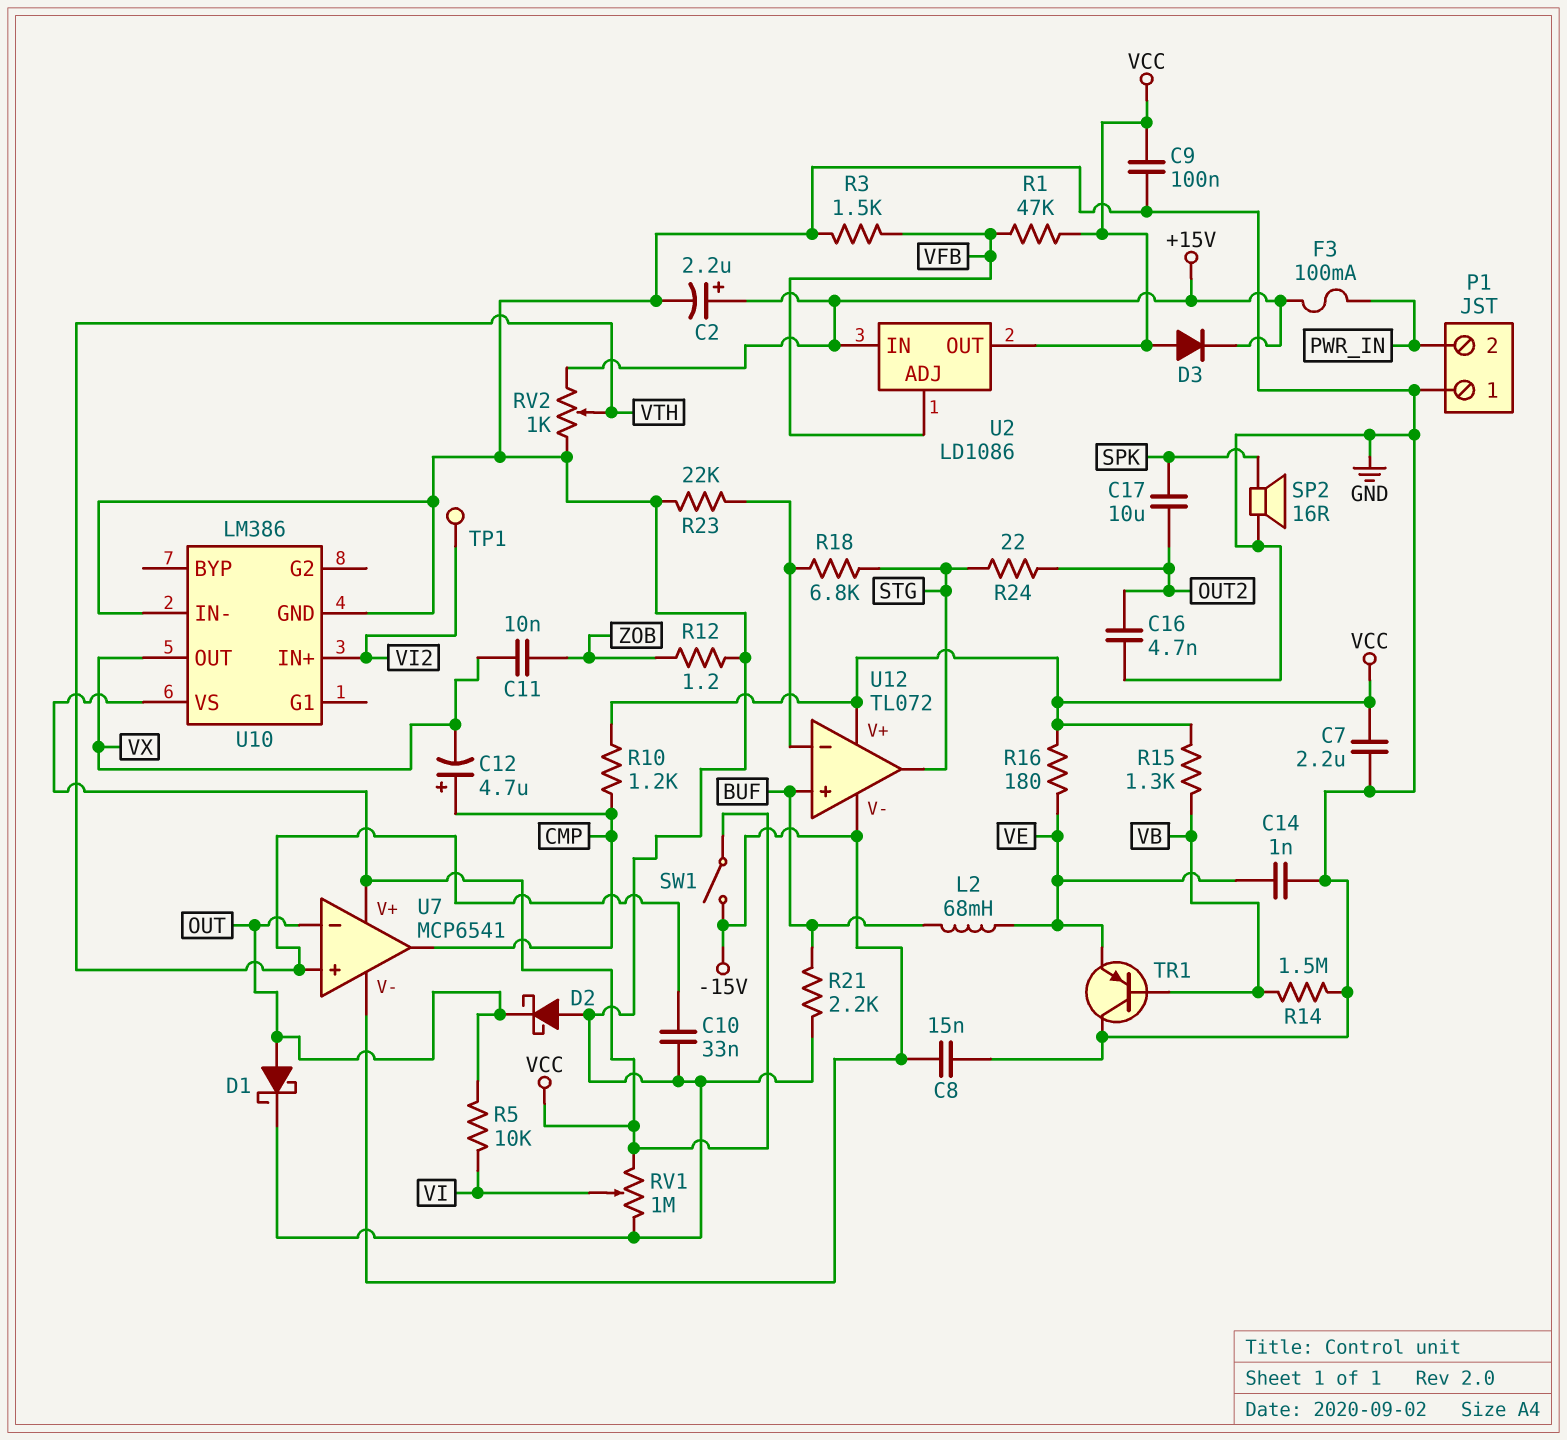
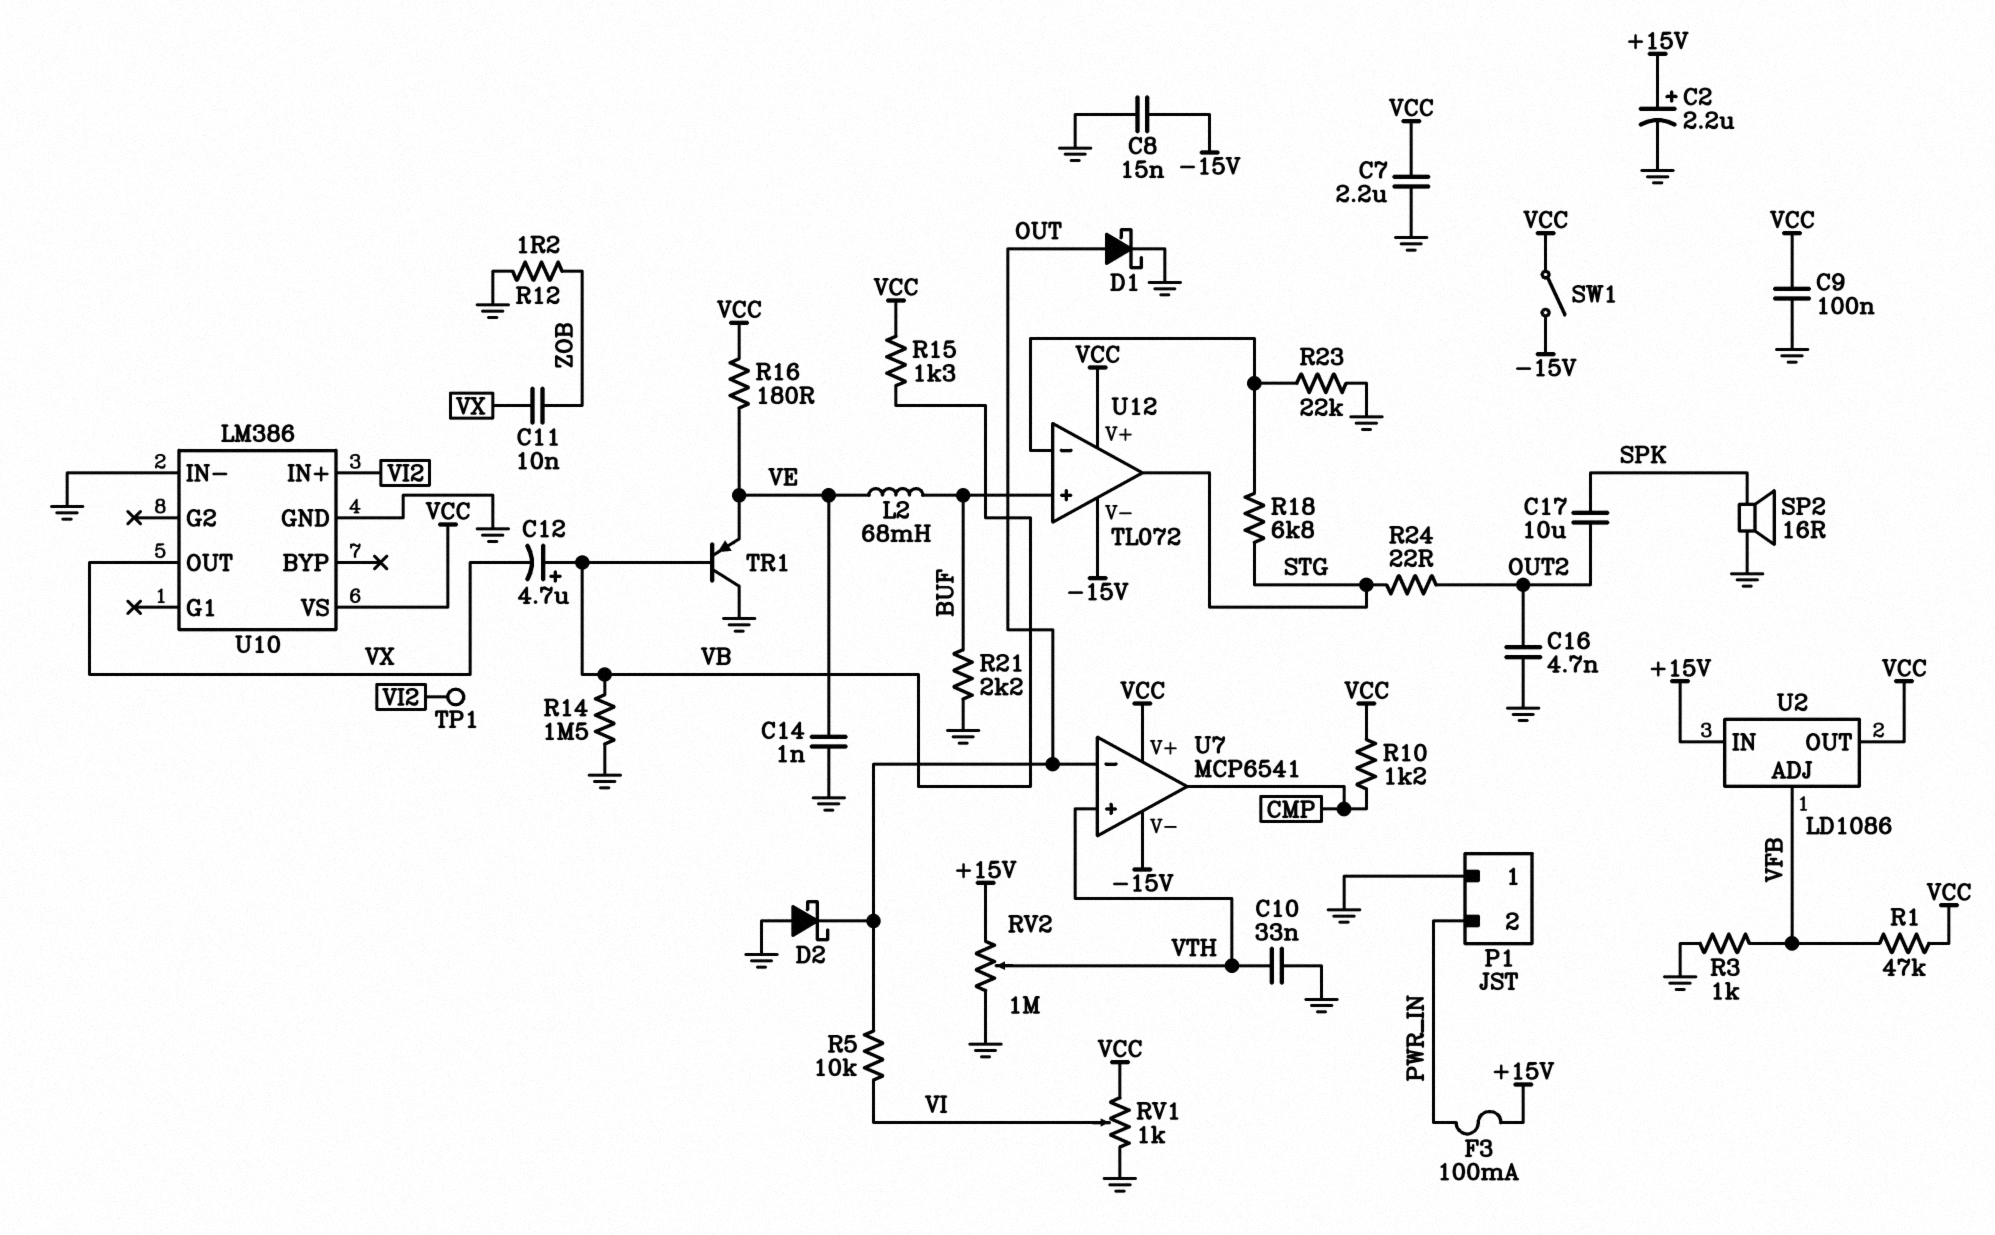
C12: 4.7uF (plus CMP, minus VX) -> 4.7uF (plus VB, minus VX)
D3: diode (A VCC, K +15V) -> none
R3: 1.5k (GND, VFB) -> 1k (GND, VFB)
RV1: 1M (GND, VCC, wiper VI) -> 1k (GND, VCC, wiper VI)
RV2: 1k (+15V, GND, wiper VTH) -> 1M (+15V, GND, wiper VTH)

